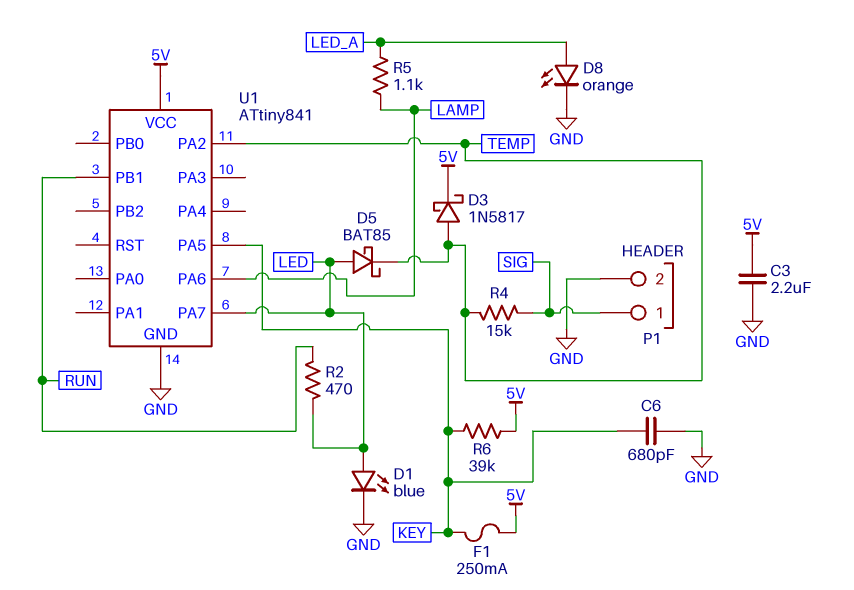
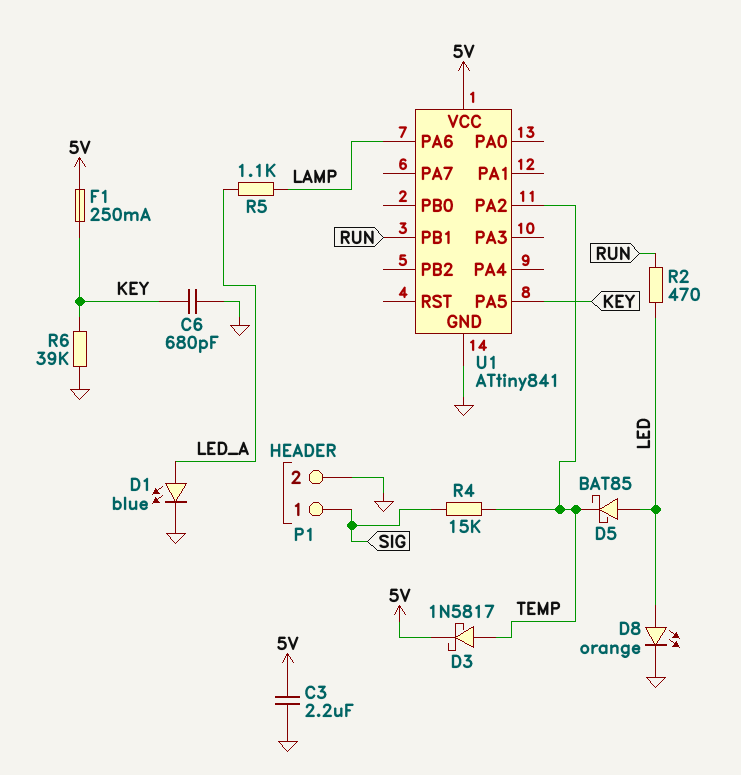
D1: LED blue (A LED, K GND) -> LED blue (A LED_A, K GND)
D8: LED orange (A LED_A, K GND) -> LED orange (A LED, K GND)
R6: 39k (5V, KEY) -> 39k (GND, KEY)
U1 pin PA7: LED -> none

